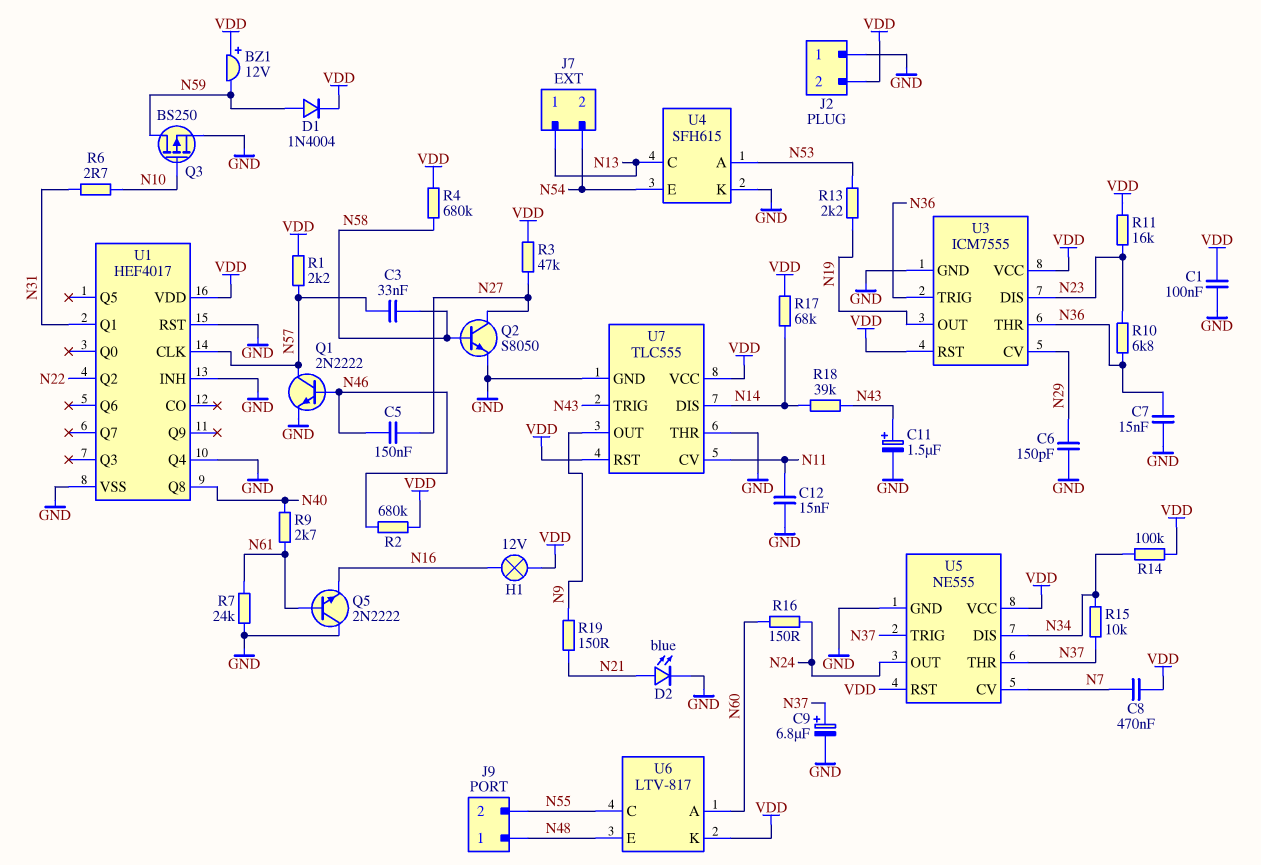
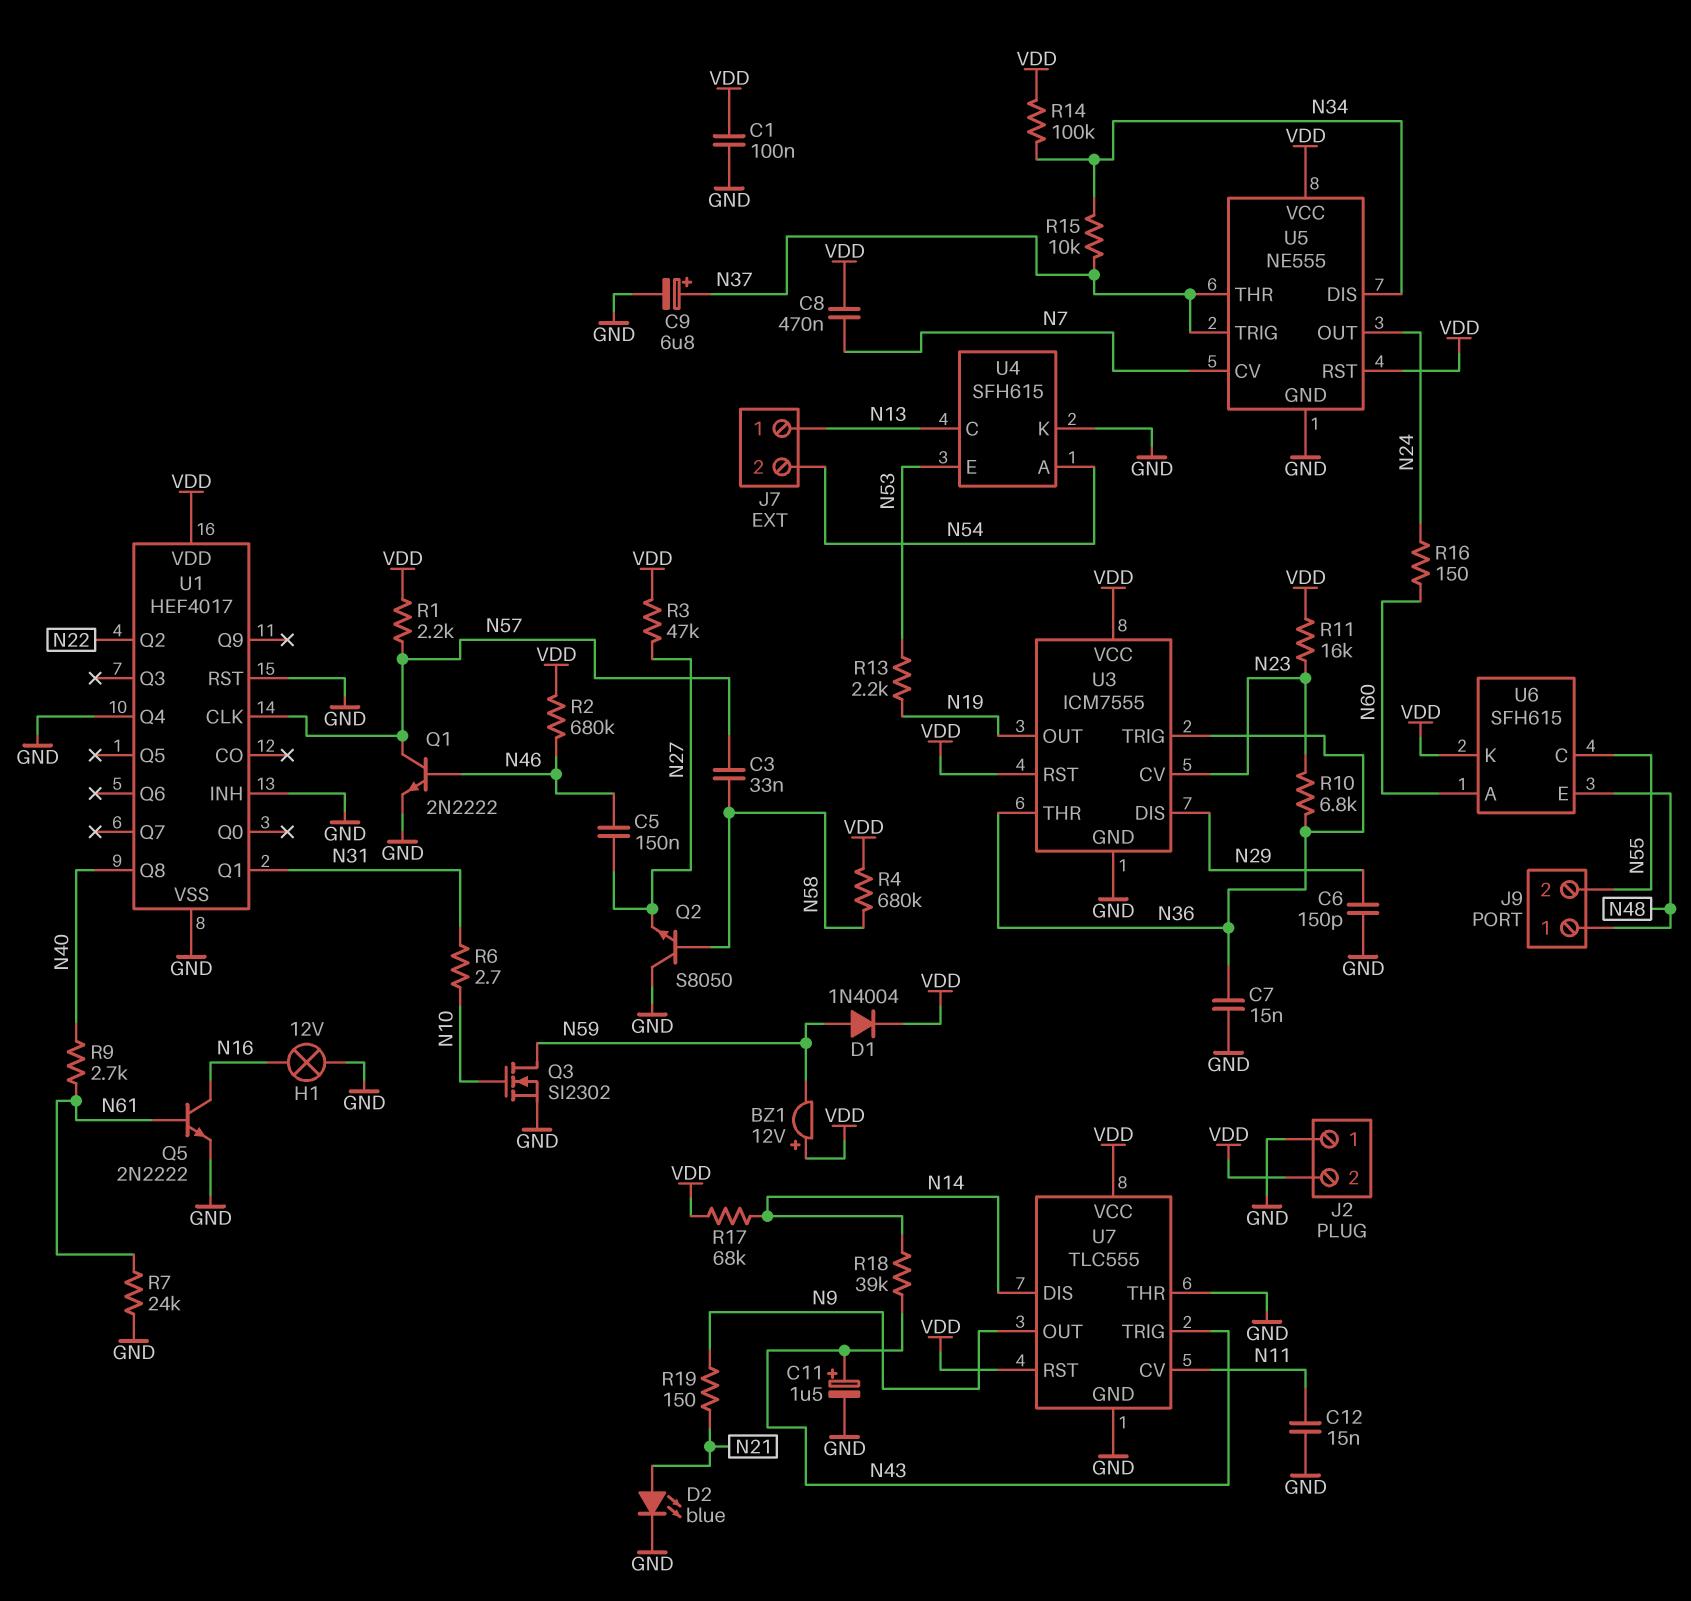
H1: lamp 12V (N16, VDD) -> lamp 12V (GND, N16)
Q2: NPN S8050 (B N58, C N27, E GND) -> NPN S8050 (B N58, C GND, E N27)
Q3: PMOS BS250 (G N10, D N59, S GND) -> NMOS SI2302 (G N10, D N59, S GND)
Q5: NPN 2N2222 (B N61, C GND, E N16) -> NPN 2N2222 (B N61, C N16, E GND)
U3 pin CV: N29 -> N23
U3 pin DIS: N23 -> N29
U4 pin A: N53 -> N54
U4 pin E: N54 -> N53
U6: LTV-817 -> SFH615

